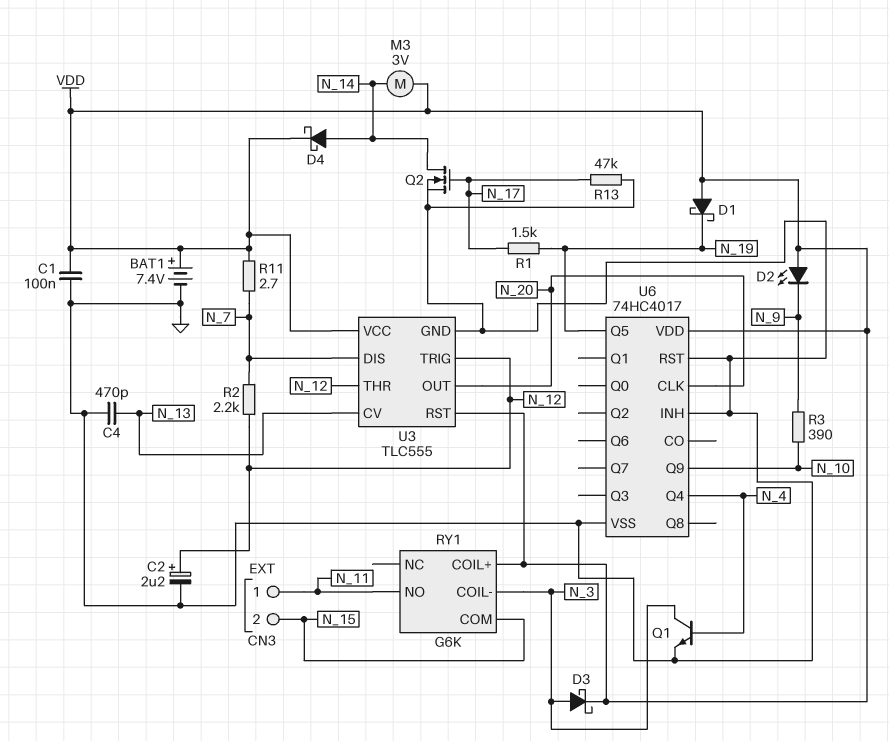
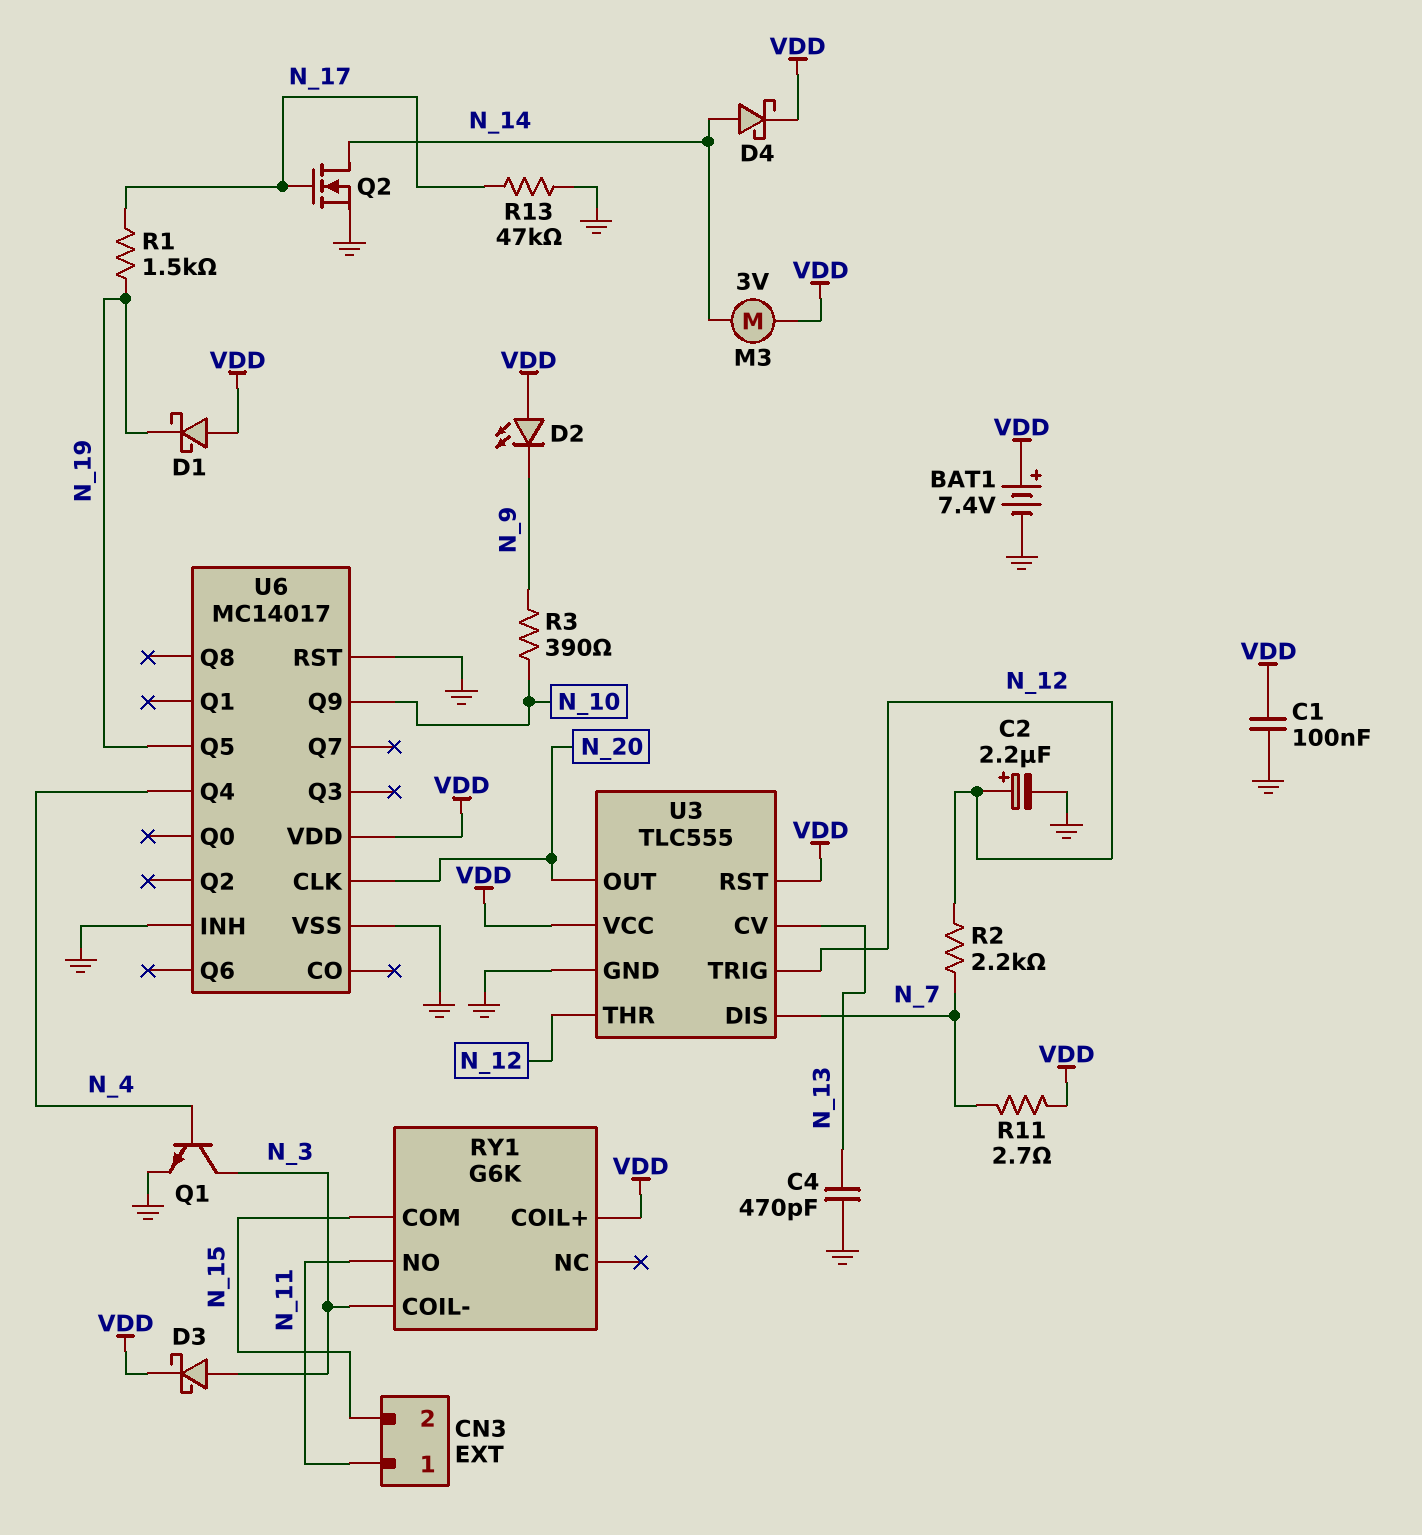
U6: 74HC4017 -> MC14017

